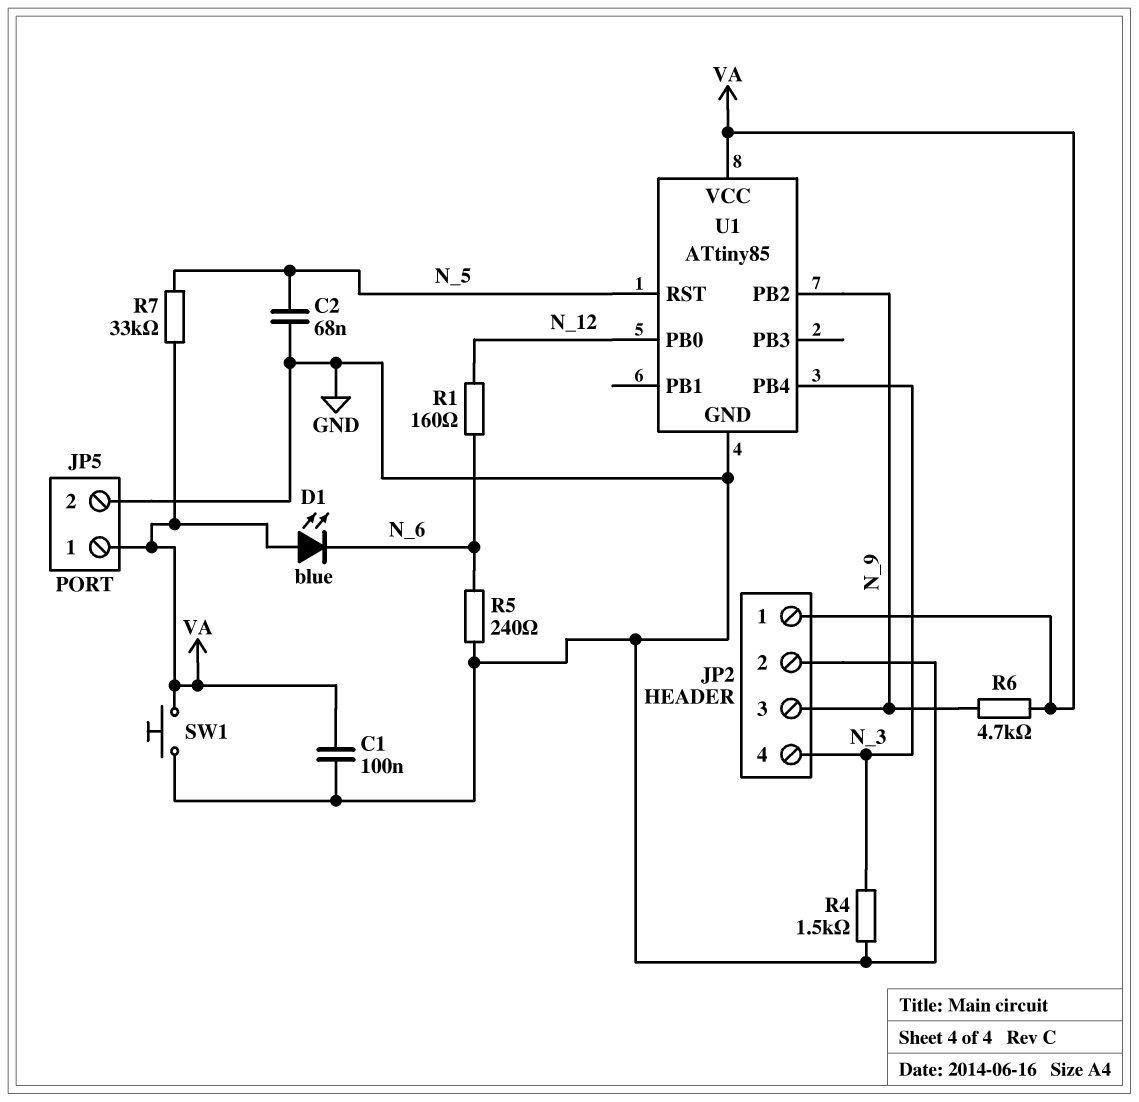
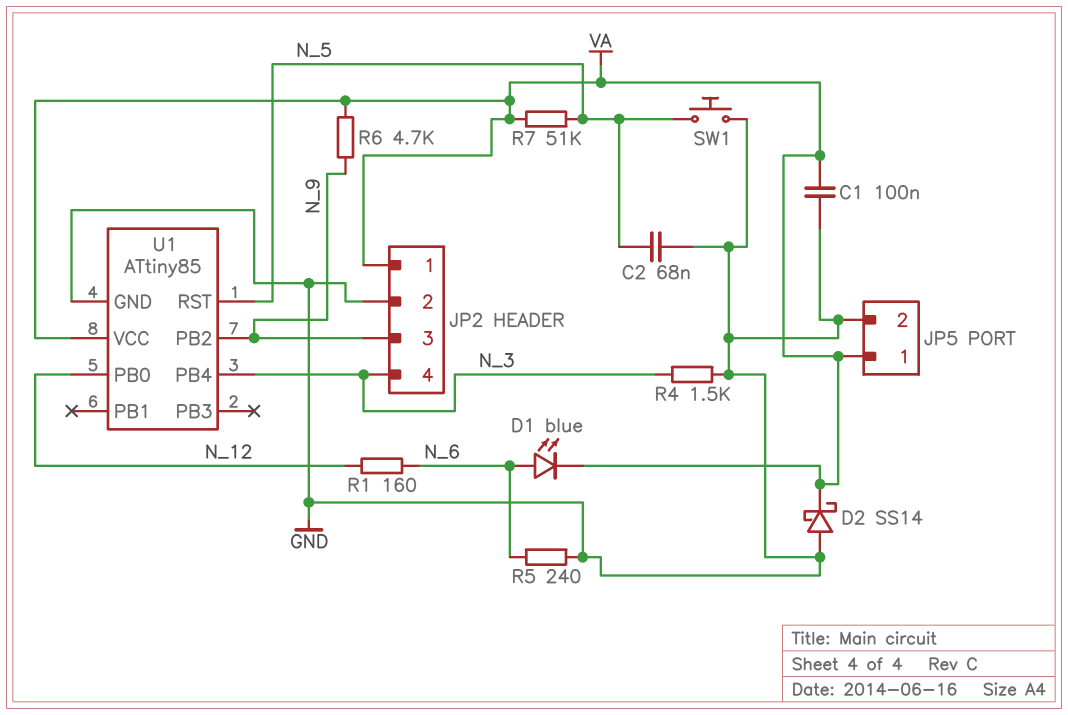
D1: LED blue (A VA, K N_6) -> LED blue (A N_6, K VA)
D2: none -> schottky SS14 (A GND, K VA)
R7: 33k (N_5, VA) -> 51k (N_5, VA)
SW1: button (GND, VA) -> button (GND, N_5)

